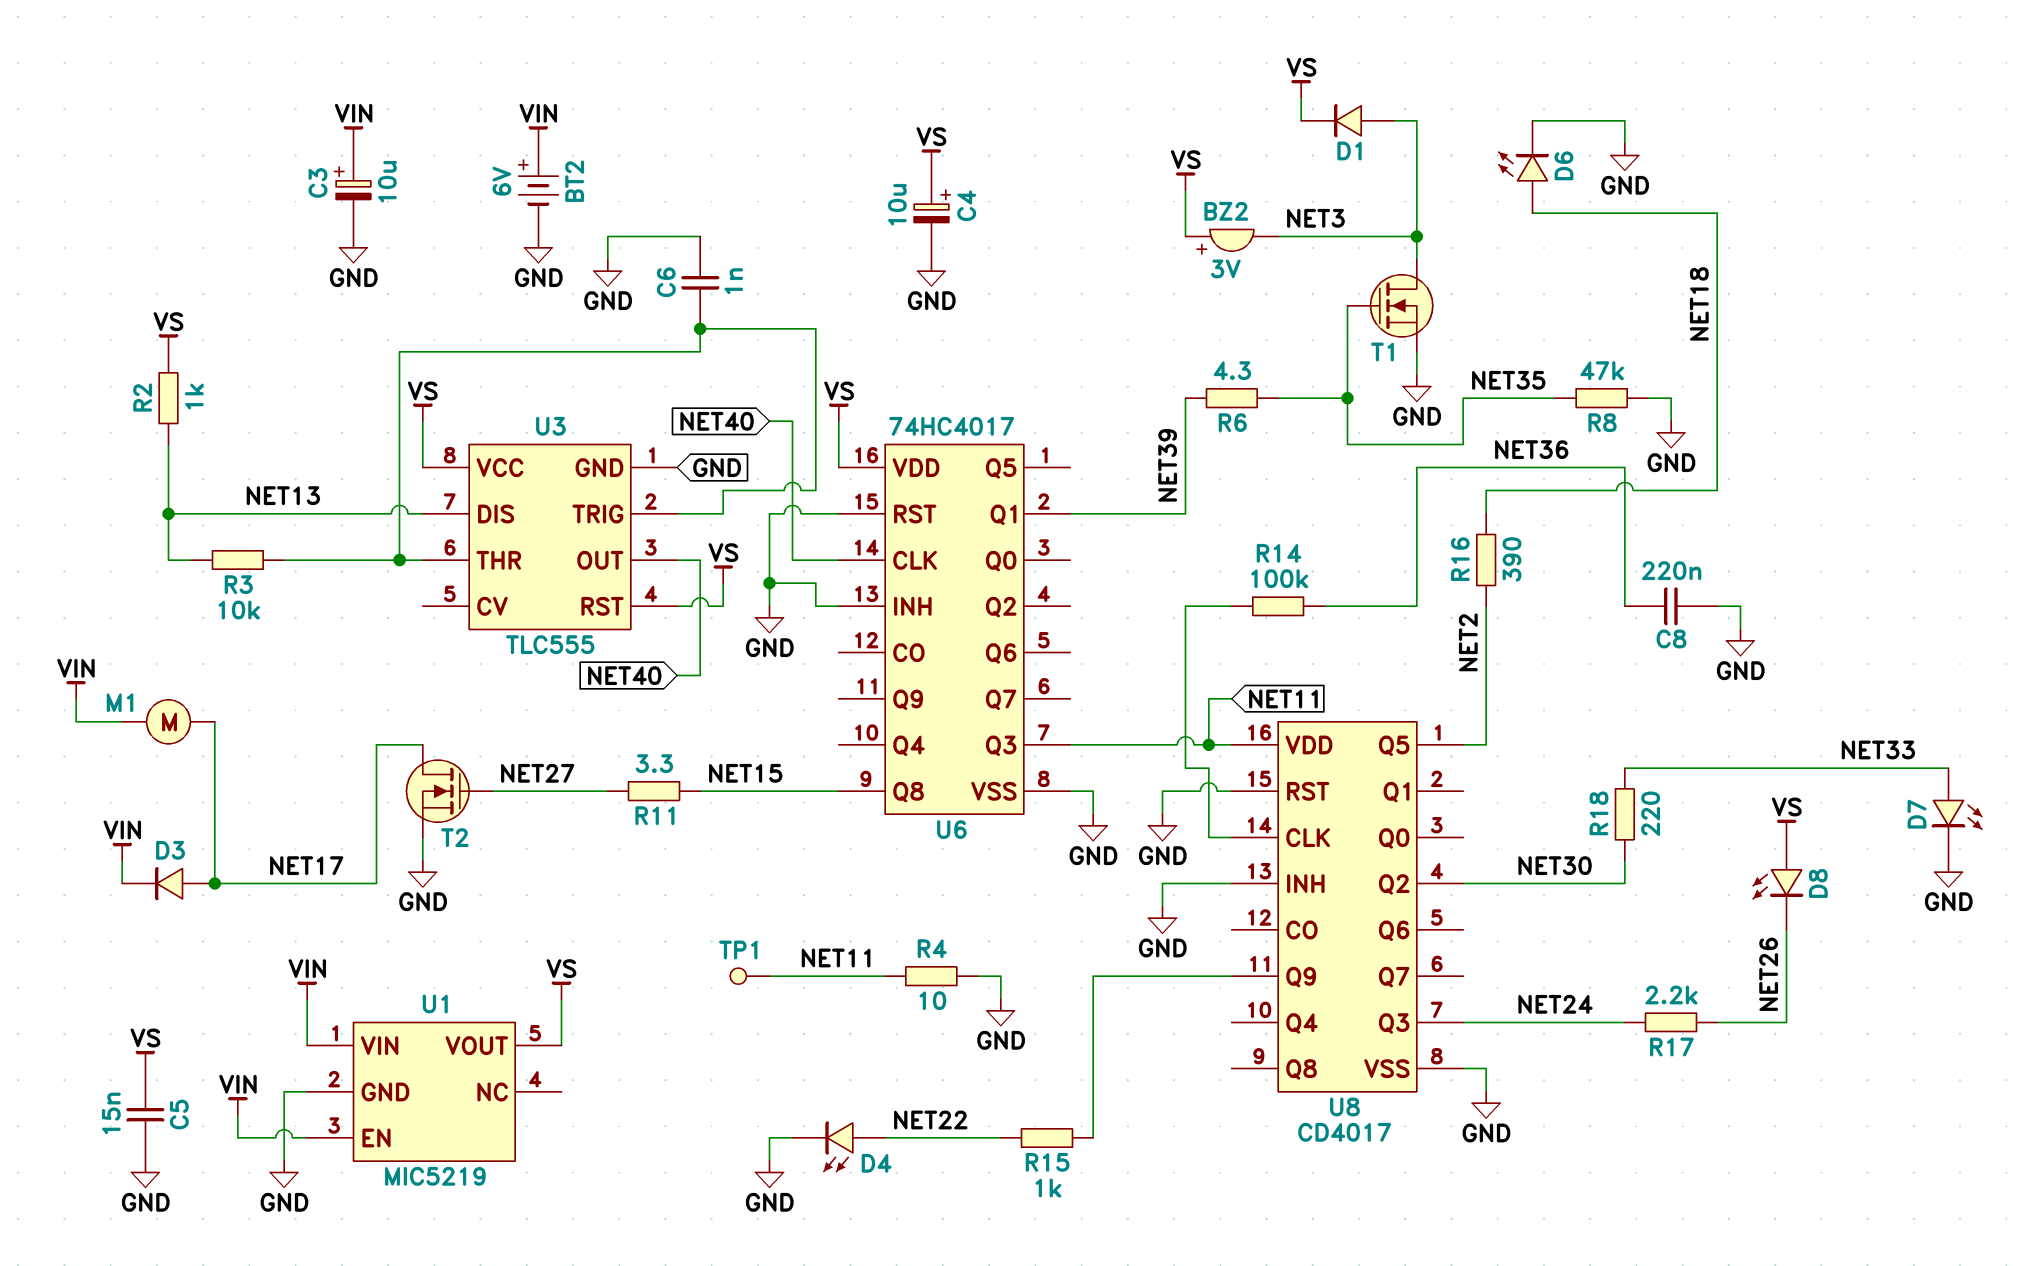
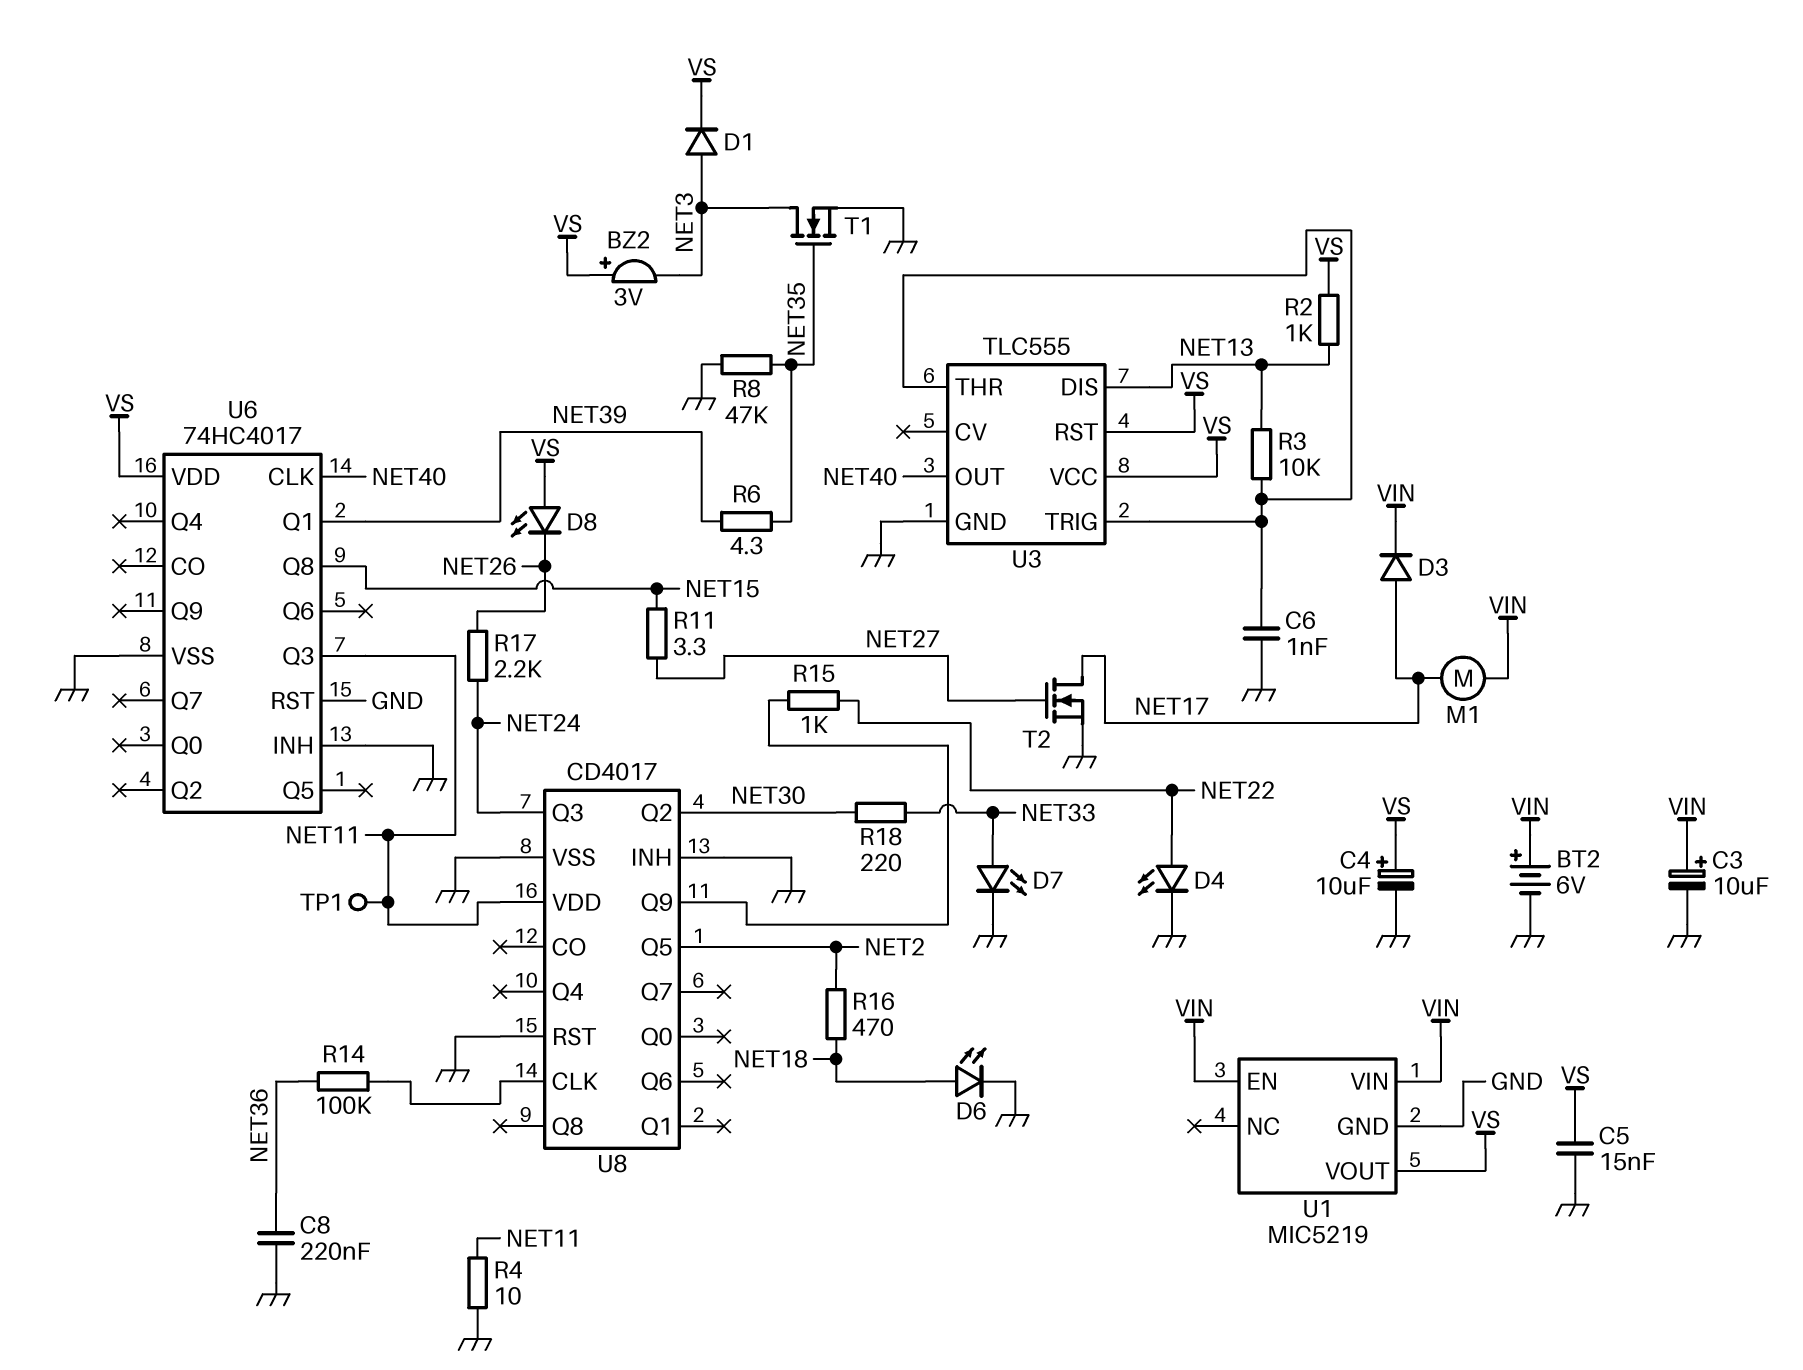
R16: 390 (NET2, NET18) -> 470 (NET2, NET18)

